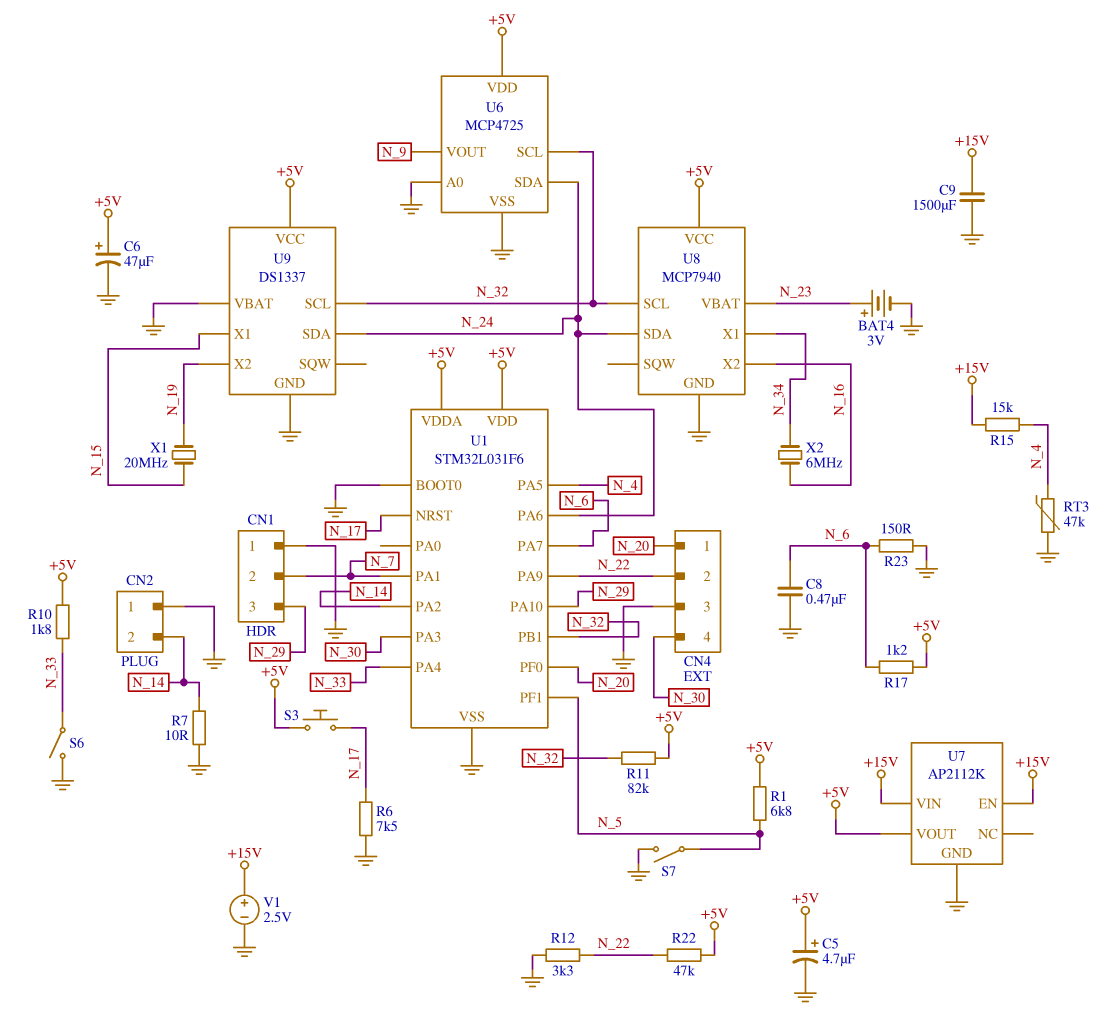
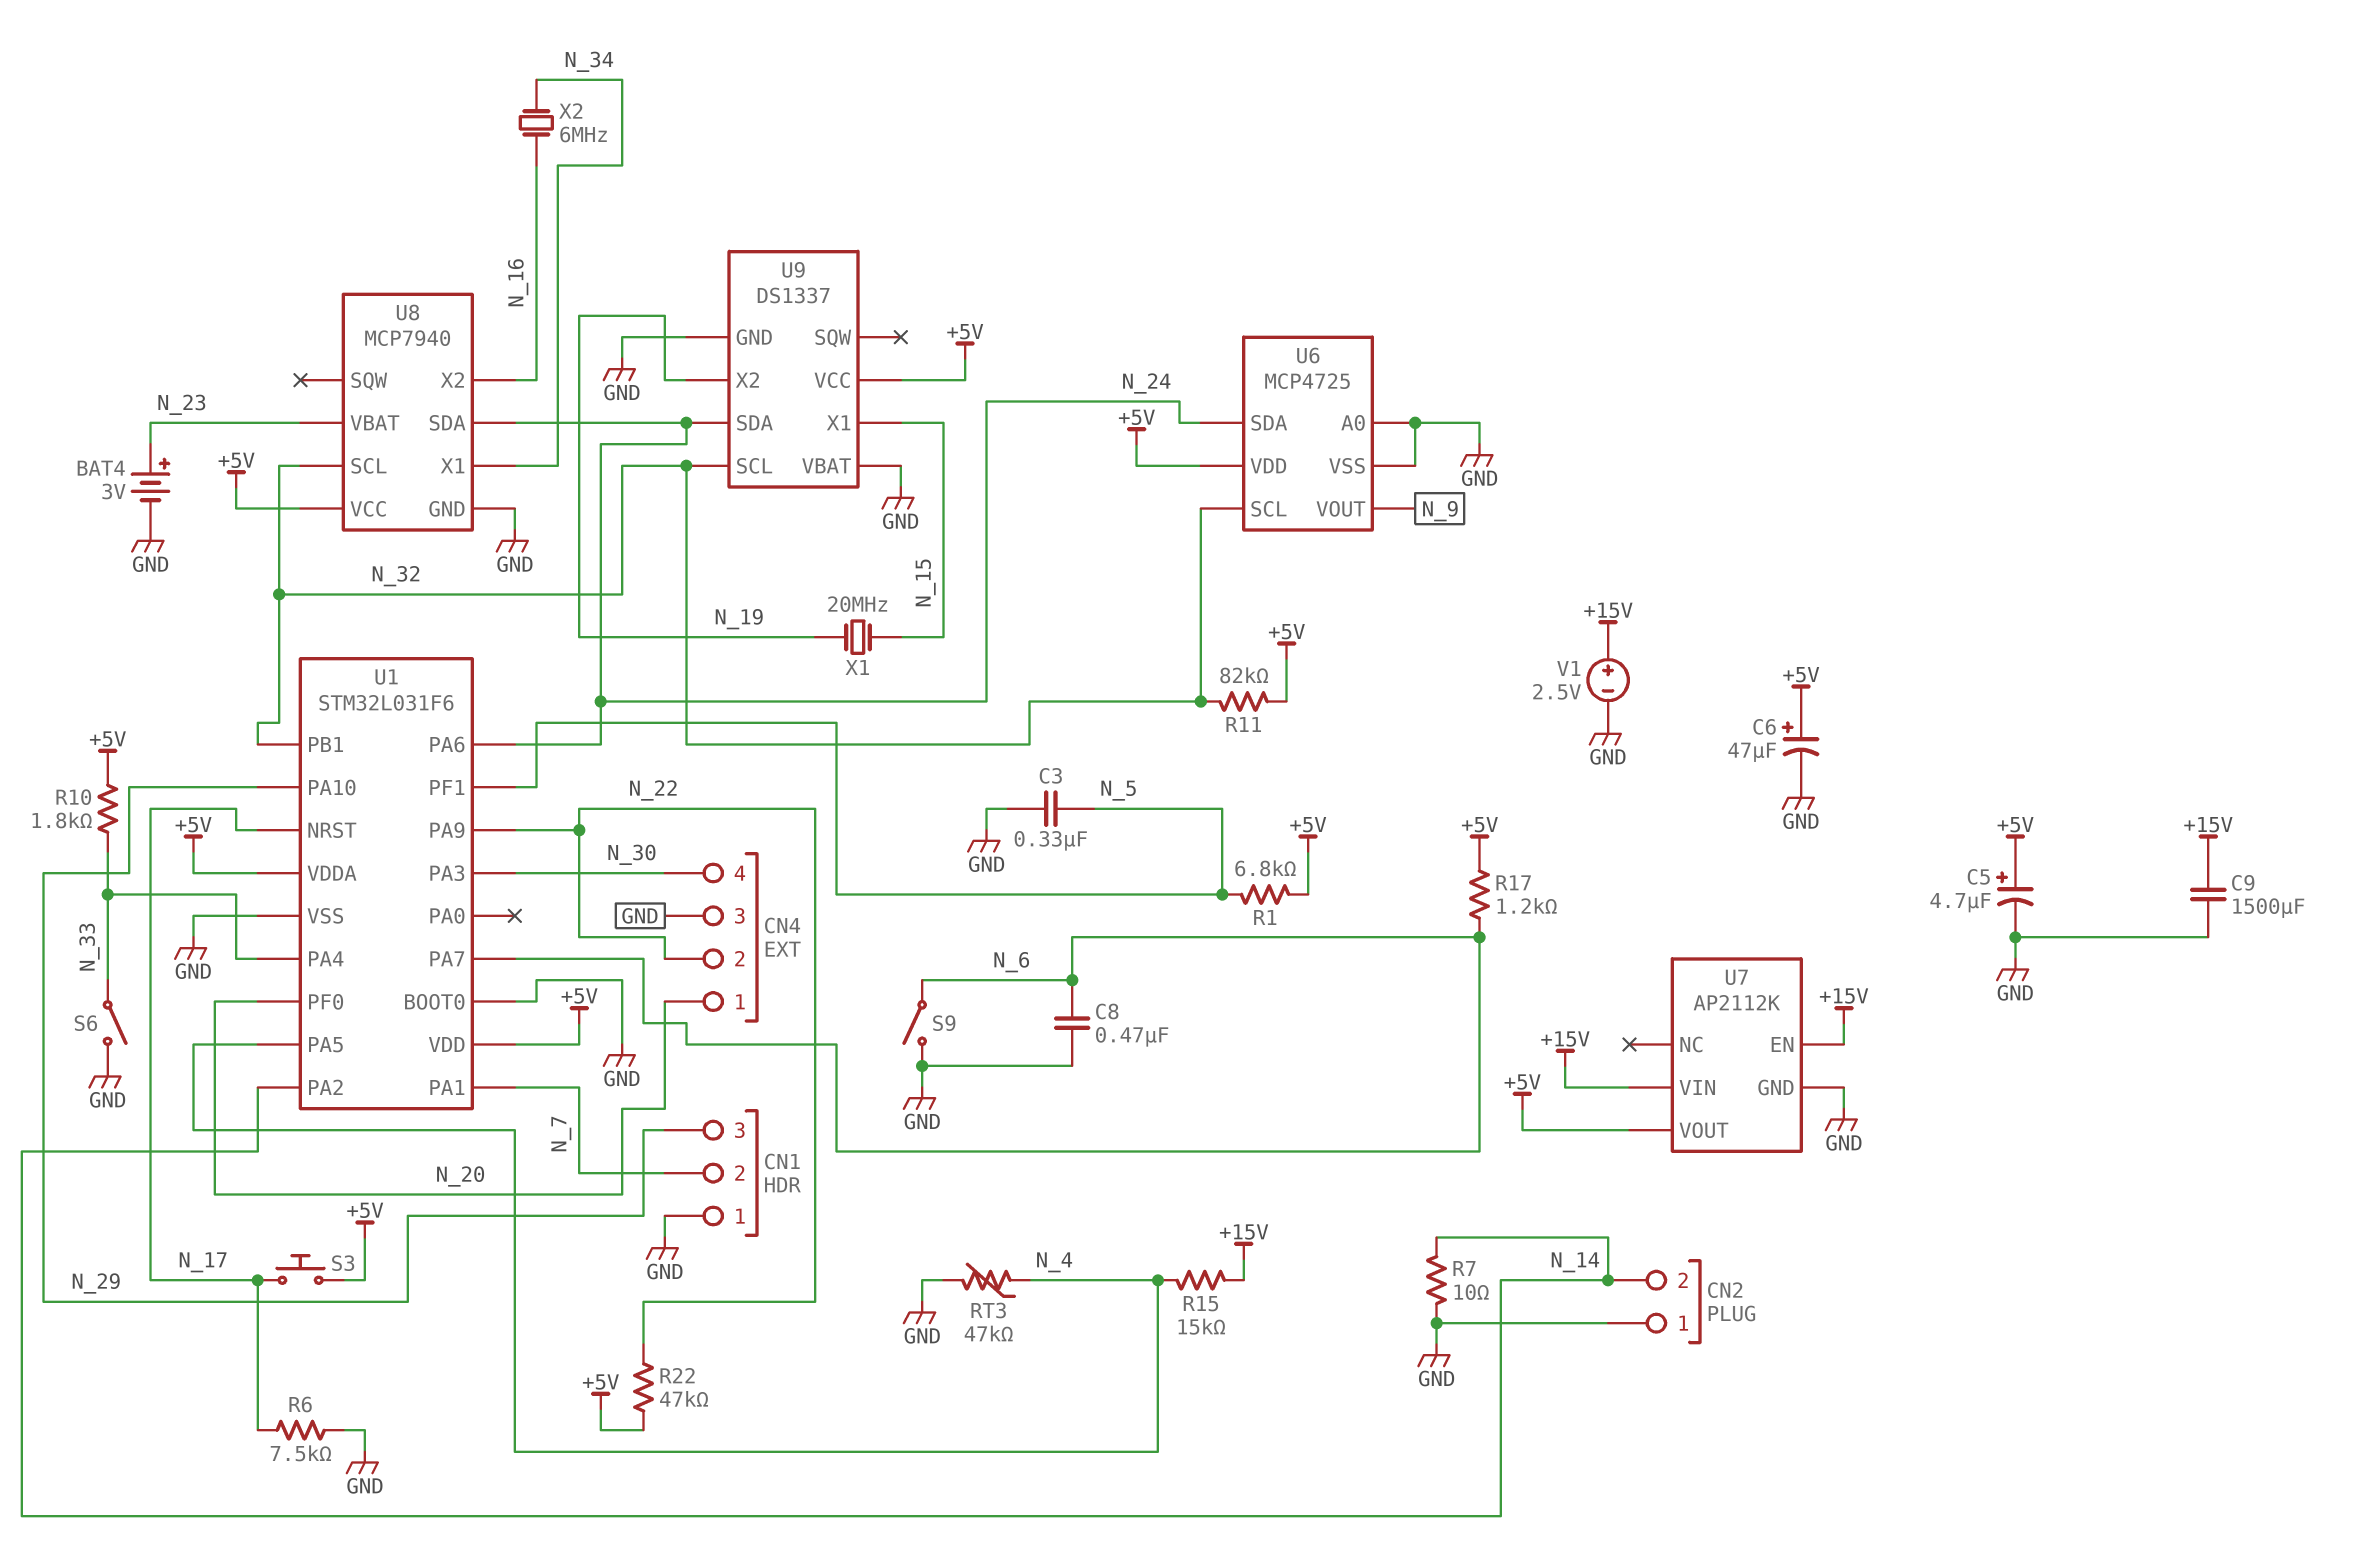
C3: none -> 330nF (GND, N_5)
R12: 3.3k (GND, N_22) -> none
R23: 150 (GND, N_6) -> none
S7: switch (GND, N_5) -> none
S9: none -> switch (GND, N_6)

